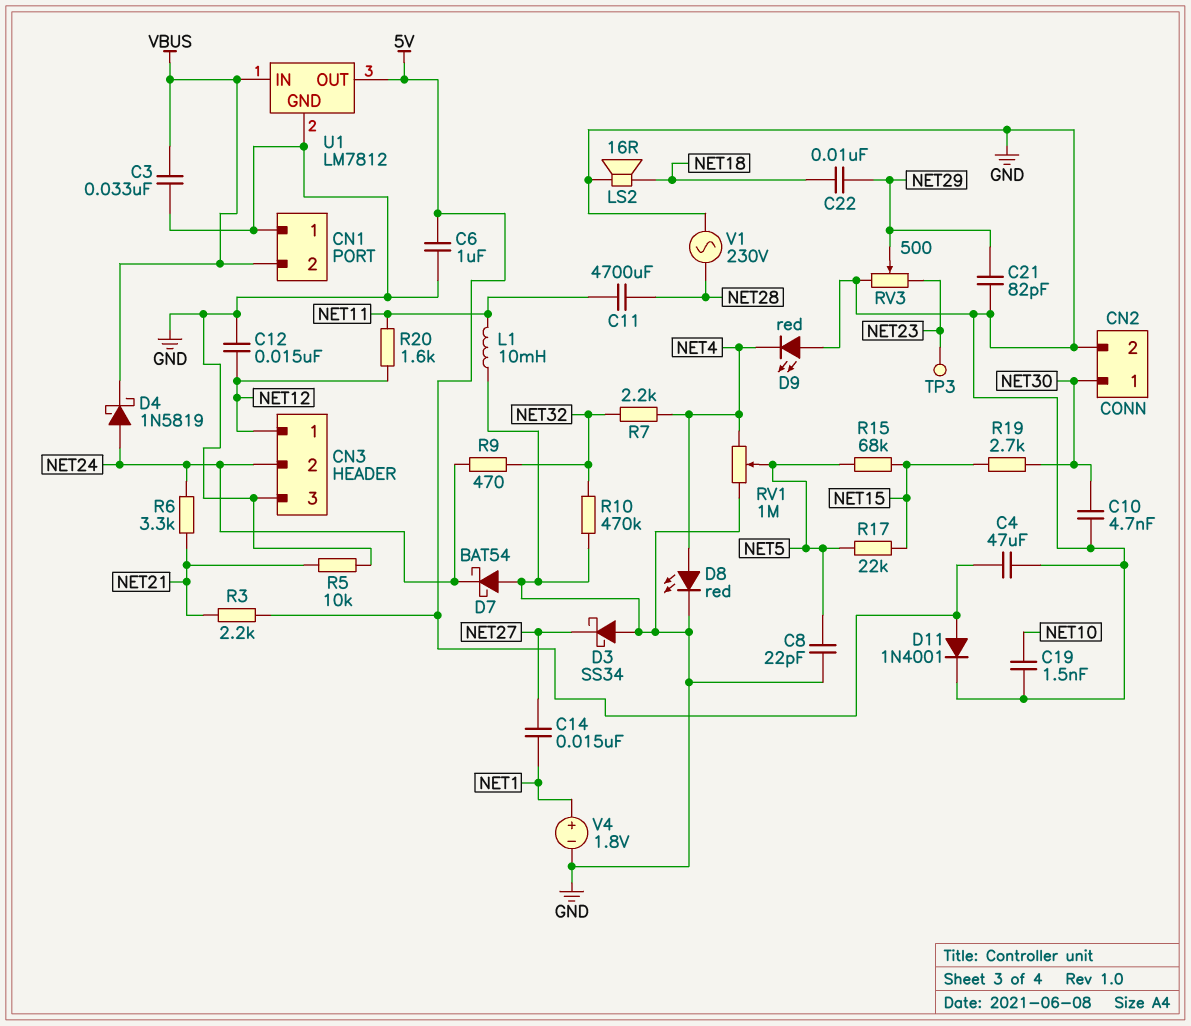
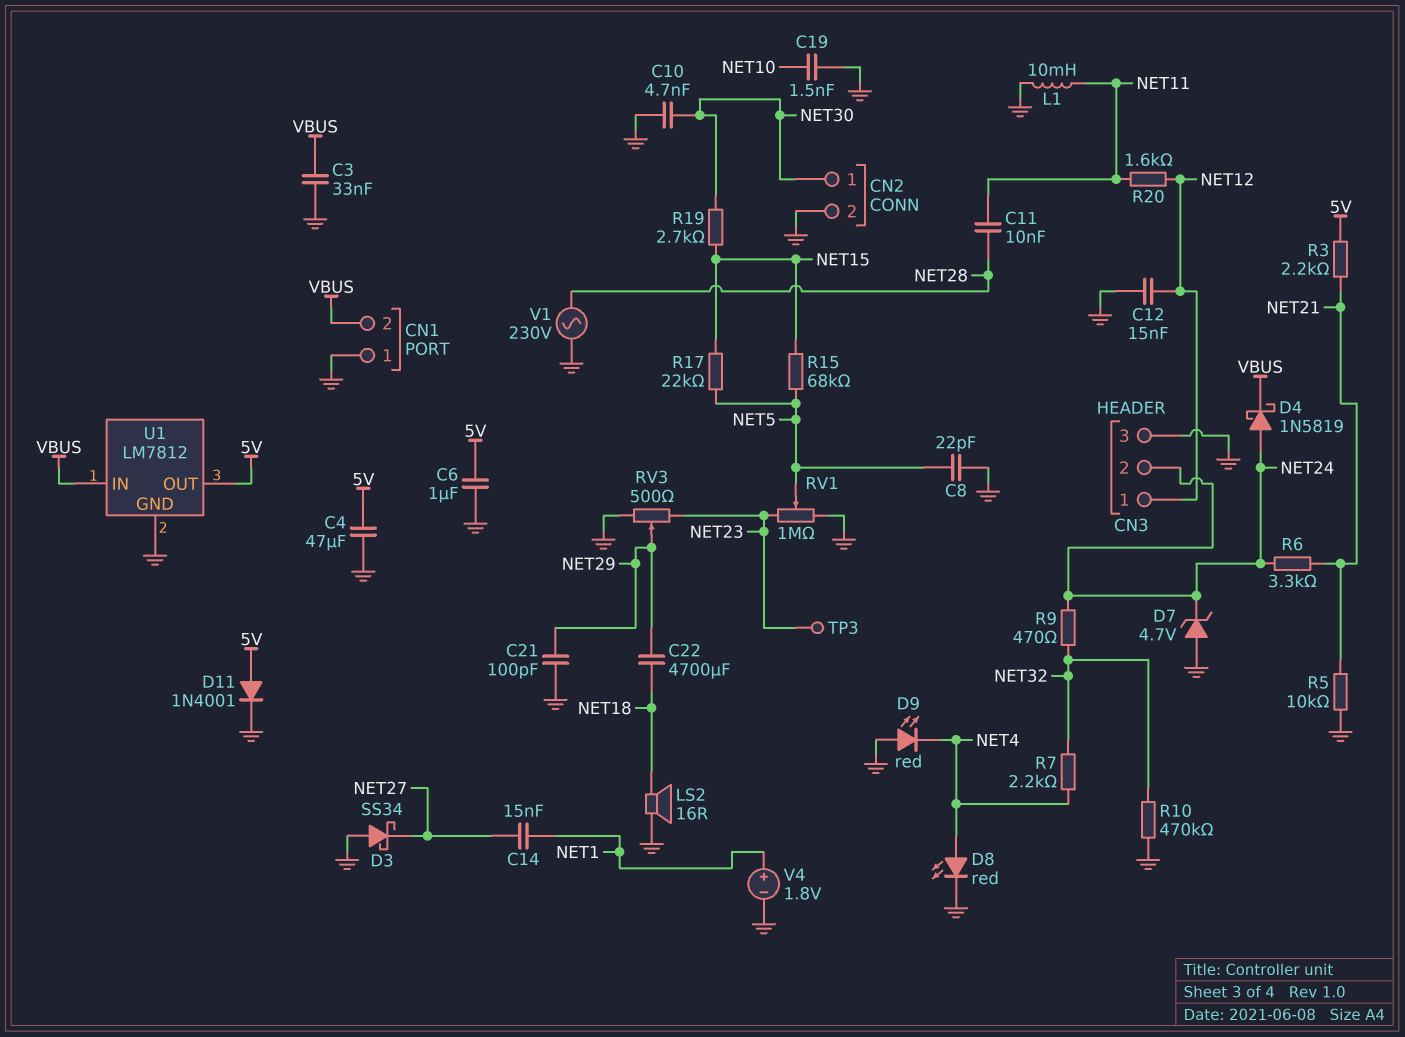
C11: 4700uF (NET11, NET28) -> 10nF (NET11, NET28)
C21: 82pF (GND, NET29) -> 100pF (GND, NET29)
C22: 10nF (NET18, NET29) -> 4700uF (NET18, NET29)
D7: schottky BAT54 (A GND, K NET24) -> zener 4.7V (A GND, K NET24)
RV1: 1M (GND, NET4, wiper NET5) -> 1M (GND, NET23, wiper NET5)

